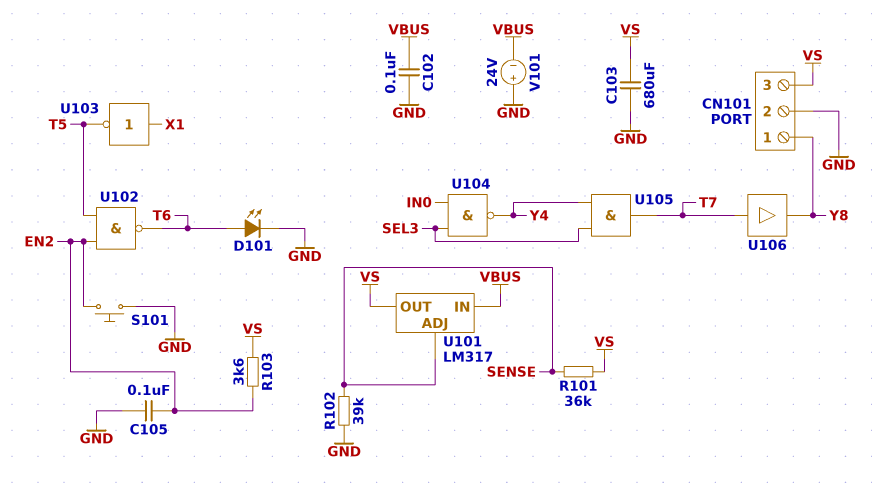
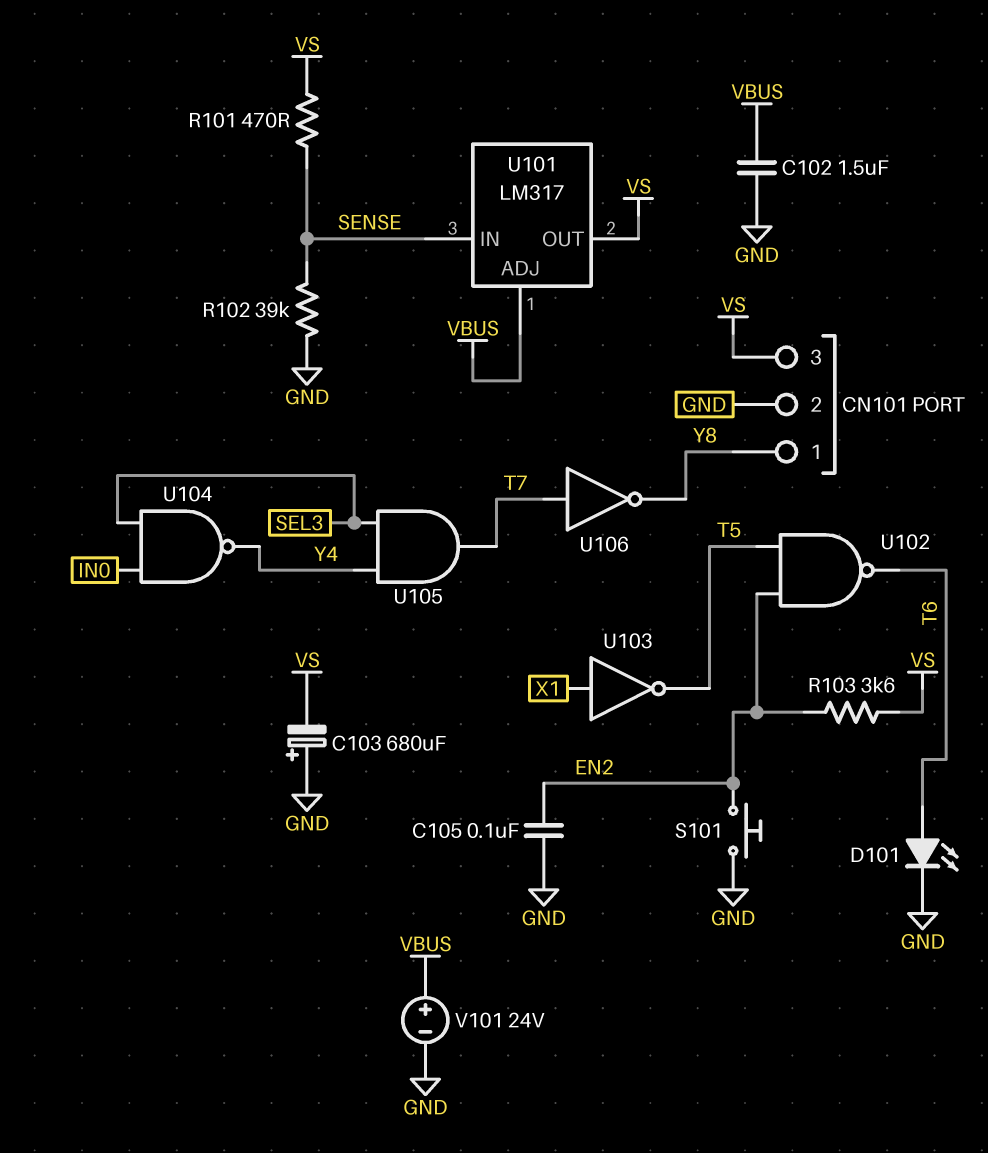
C102: 100nF (GND, VBUS) -> 1.5uF (GND, VBUS)
C103: 680uF (GND, VS) -> 680uF (plus GND, minus VS)
R101: 36k (SENSE, VS) -> 470 (SENSE, VS)
U101 pin ADJ: SENSE -> VBUS
U101 pin IN: VBUS -> SENSE
U106: buffer (in T7, out Y8) -> NOT (in T7, out Y8)
V101: 24V (plus GND, minus VBUS) -> 24V (plus VBUS, minus GND)

